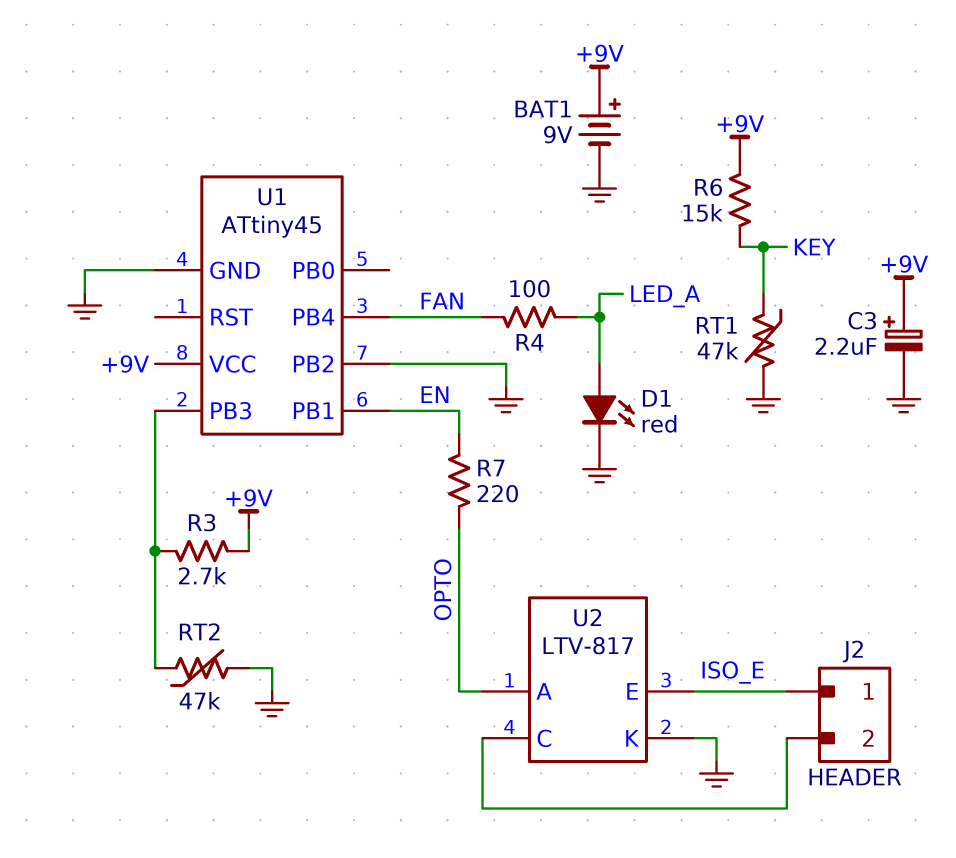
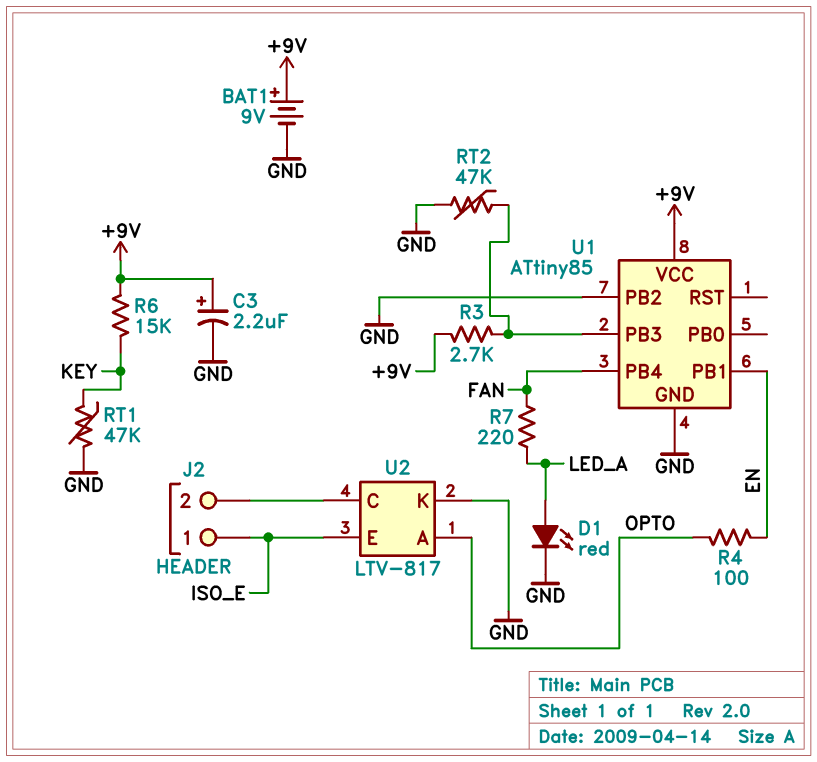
R4: 100 (FAN, LED_A) -> 100 (EN, OPTO)
R7: 220 (EN, OPTO) -> 220 (FAN, LED_A)
U1: ATtiny45 -> ATtiny85

